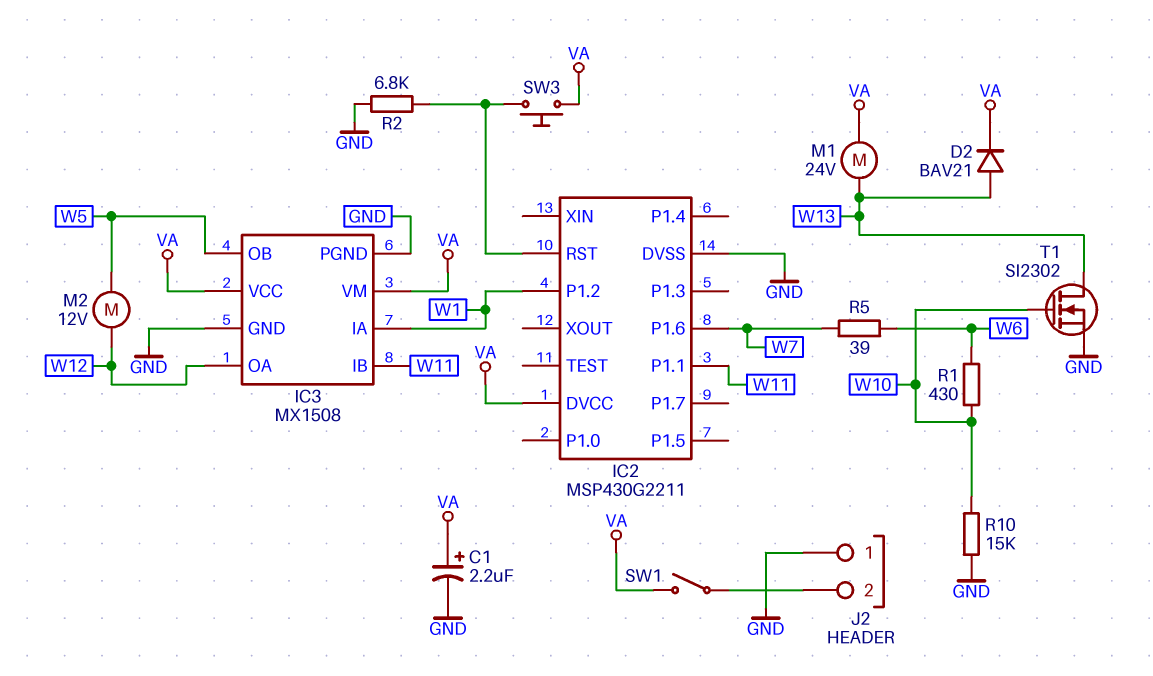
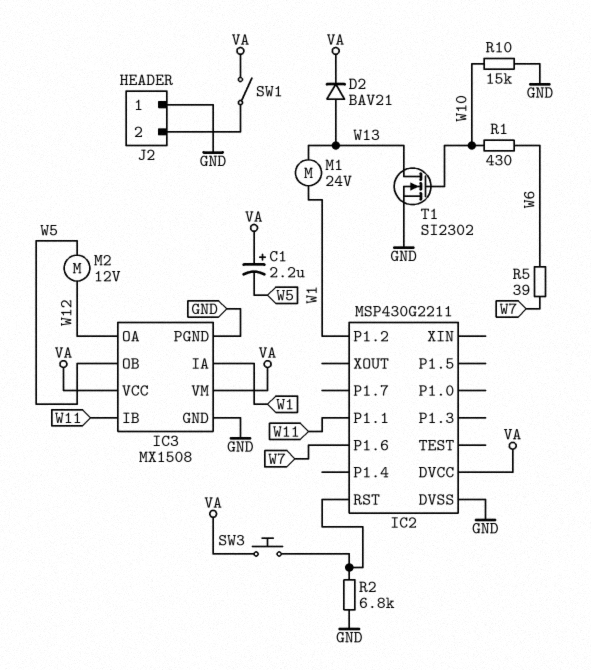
C1: 2.2uF (plus VA, minus GND) -> 2.2uF (plus VA, minus W5)
M1: motor 24V (VA, W13) -> motor 24V (W1, W13)

